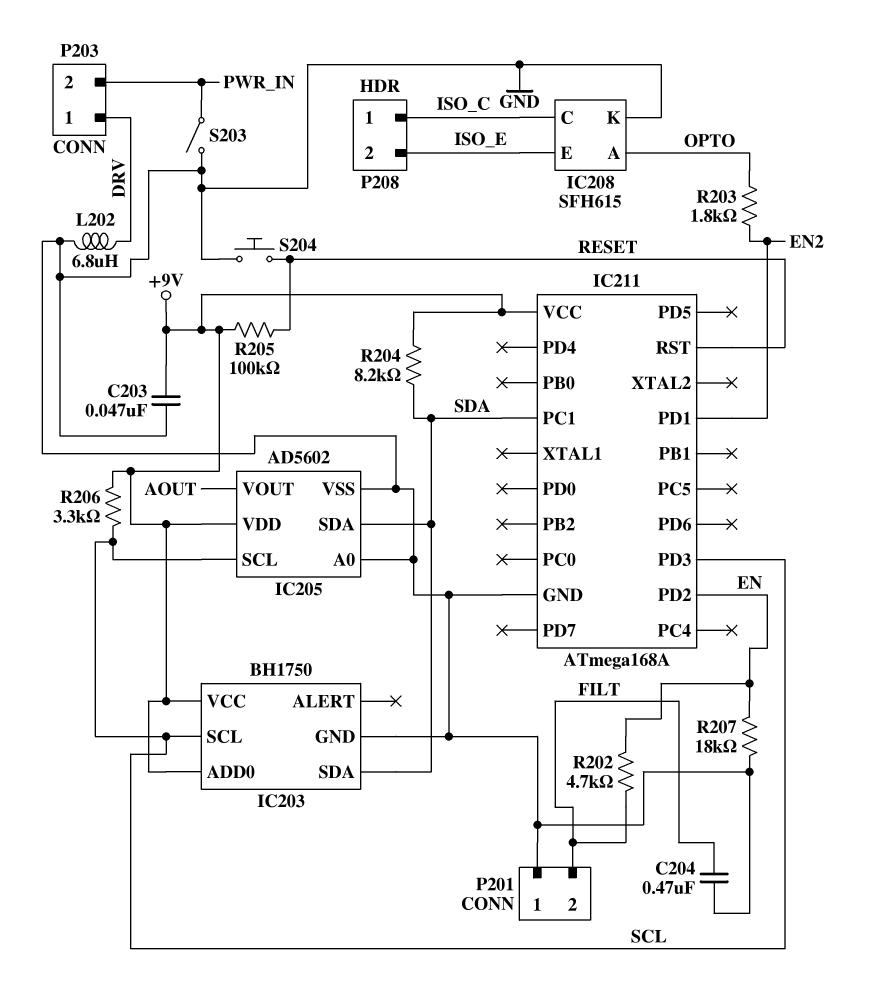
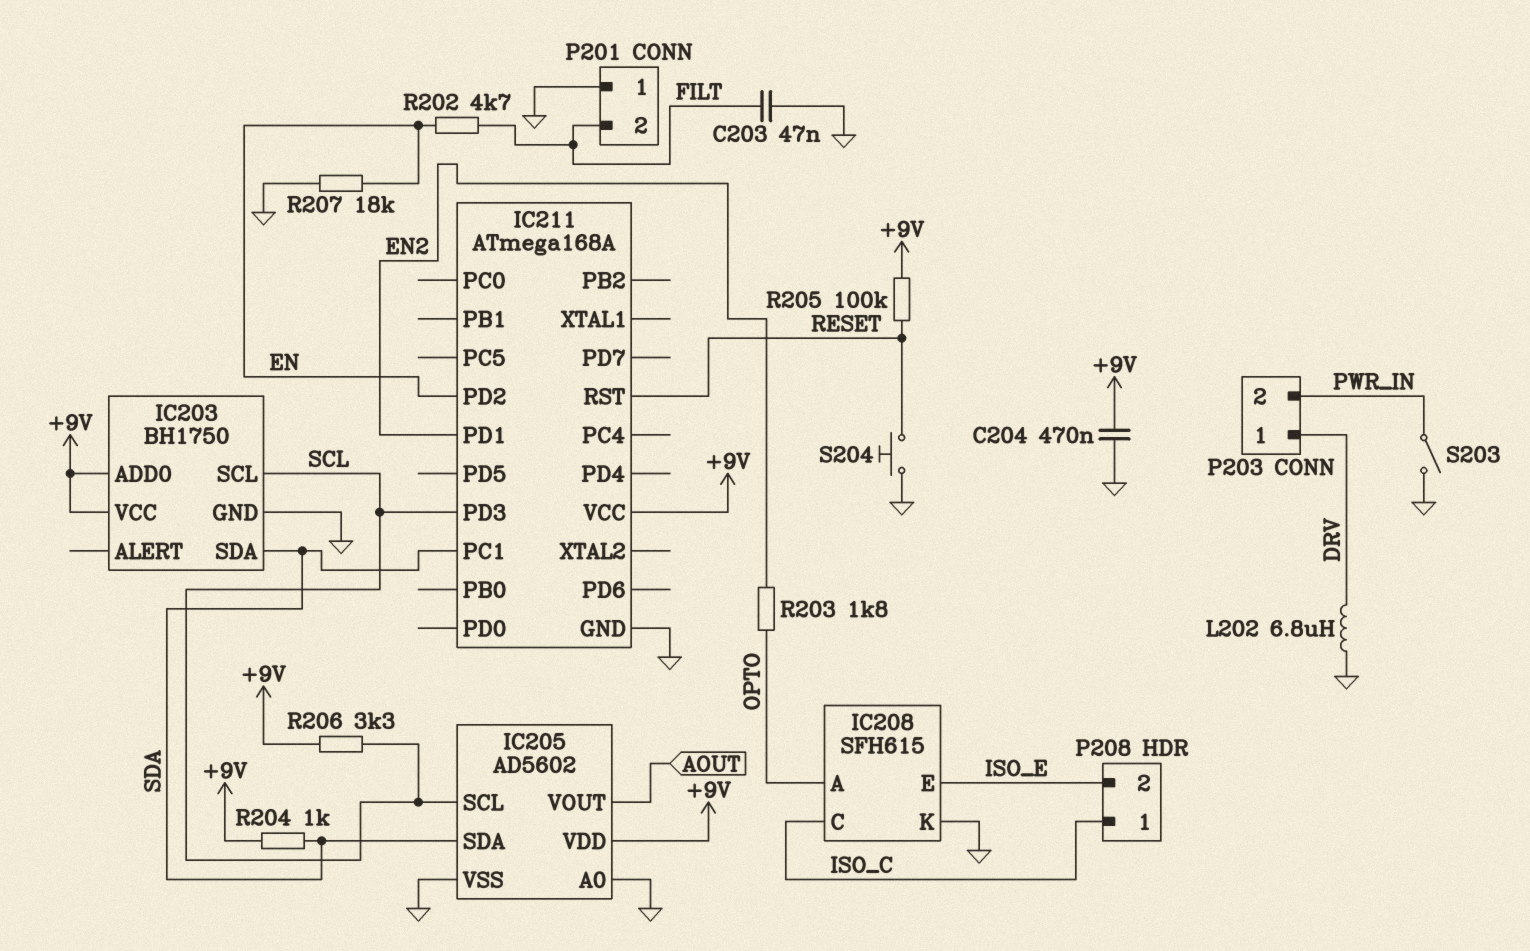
C203: 47nF (+9V, GND) -> 47nF (FILT, GND)
C204: 470nF (FILT, GND) -> 470nF (+9V, GND)
R204: 8.2k (+9V, SDA) -> 1k (+9V, SDA)

